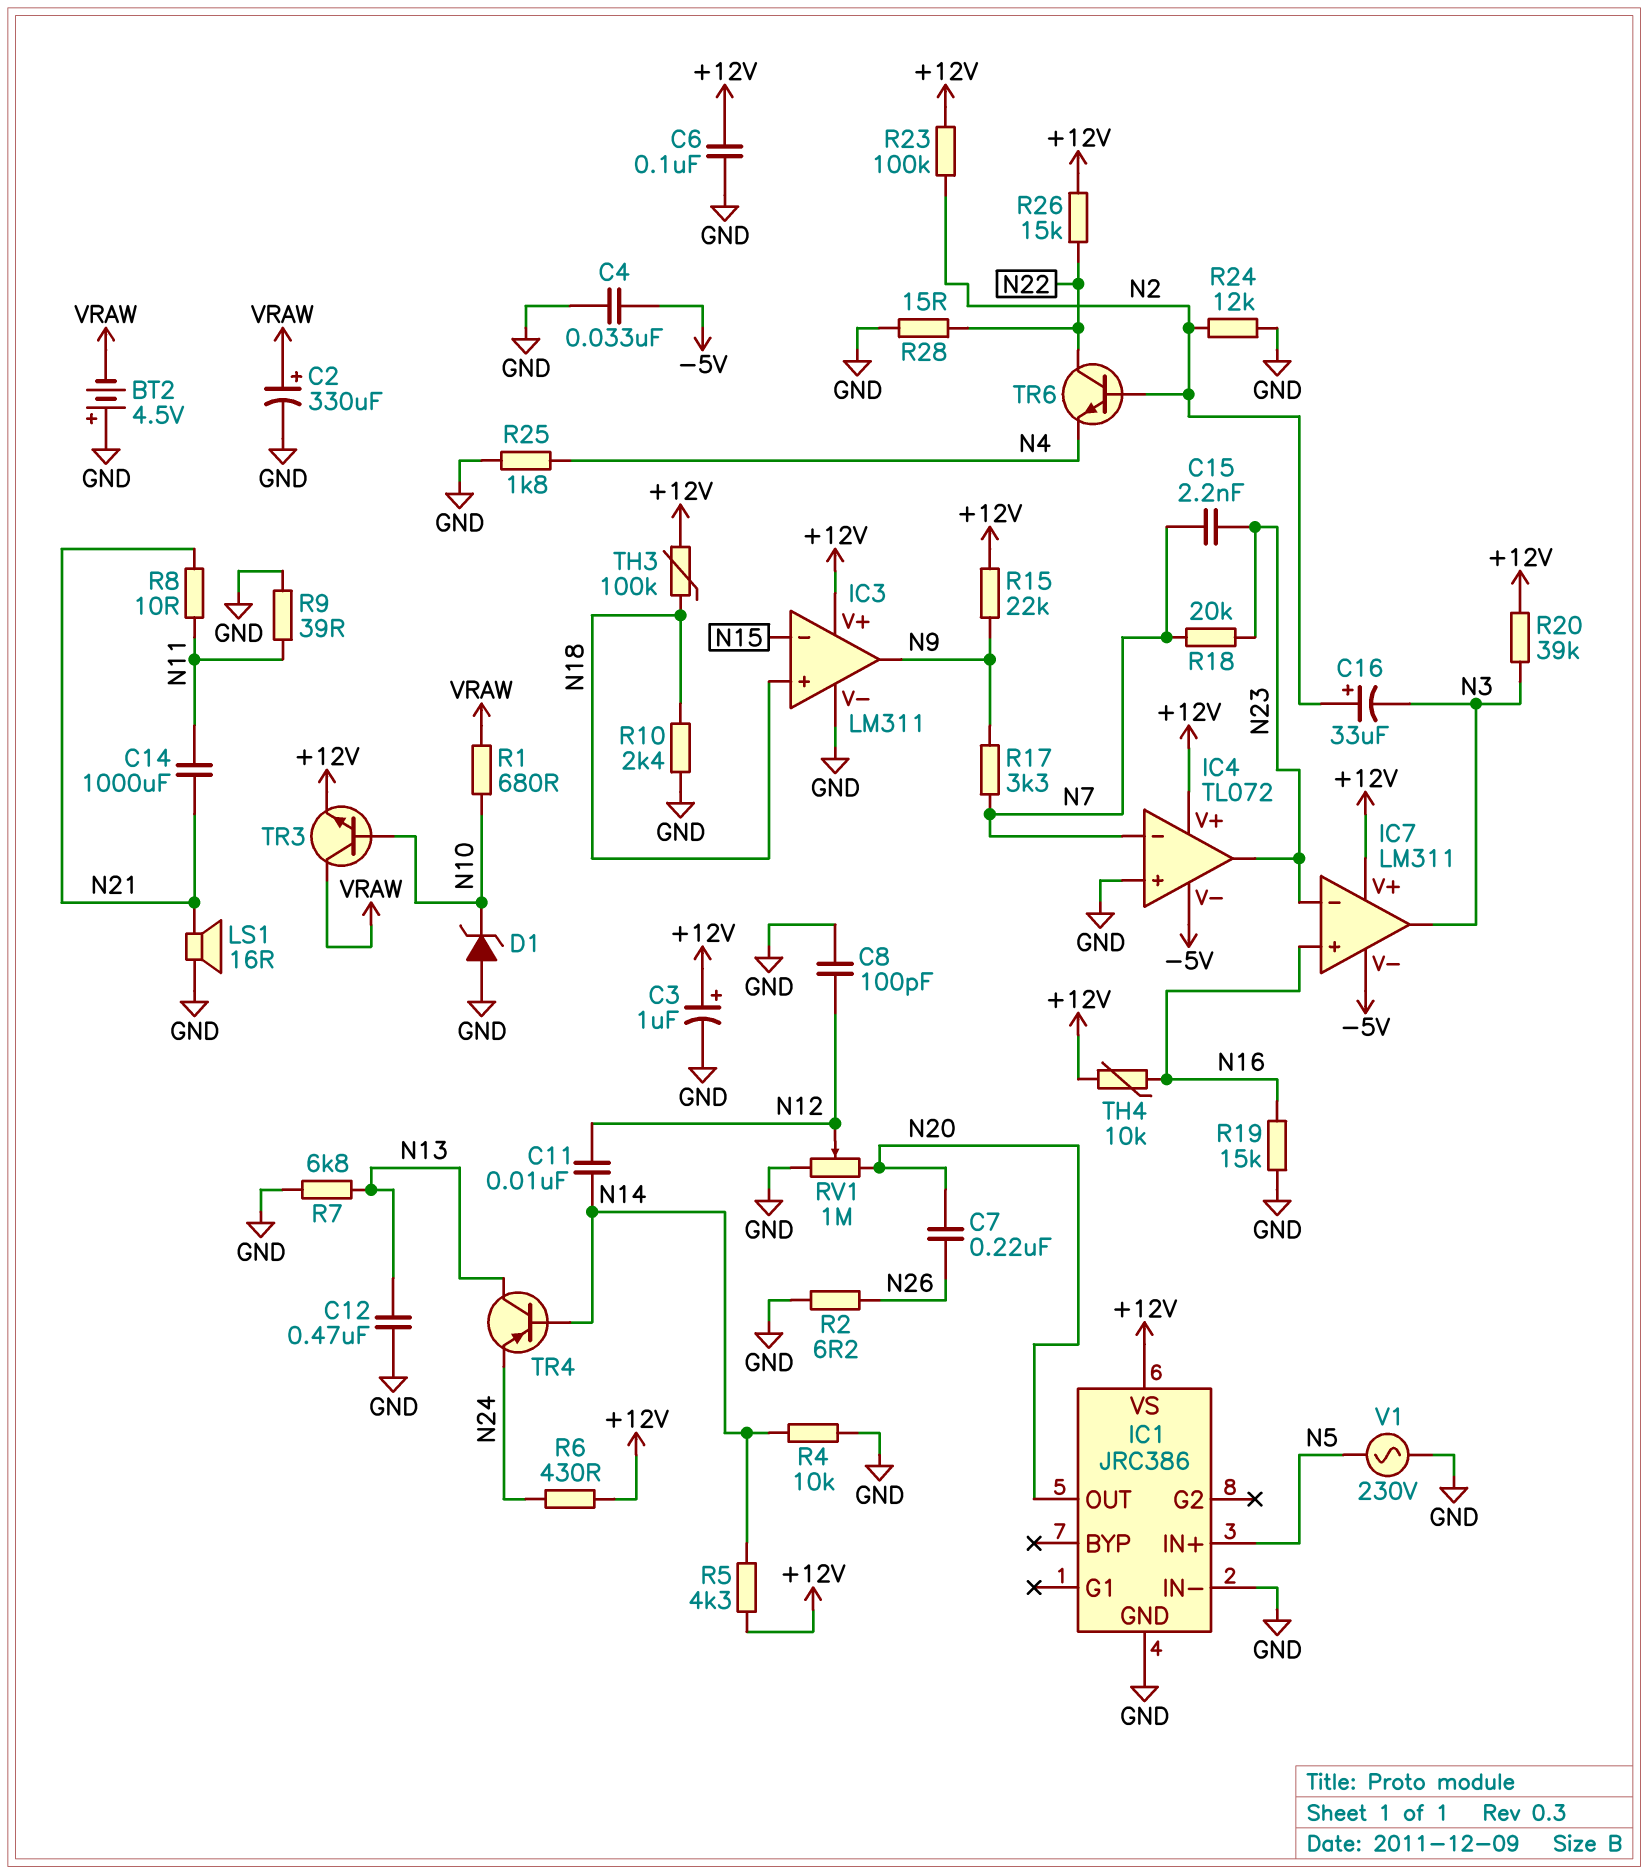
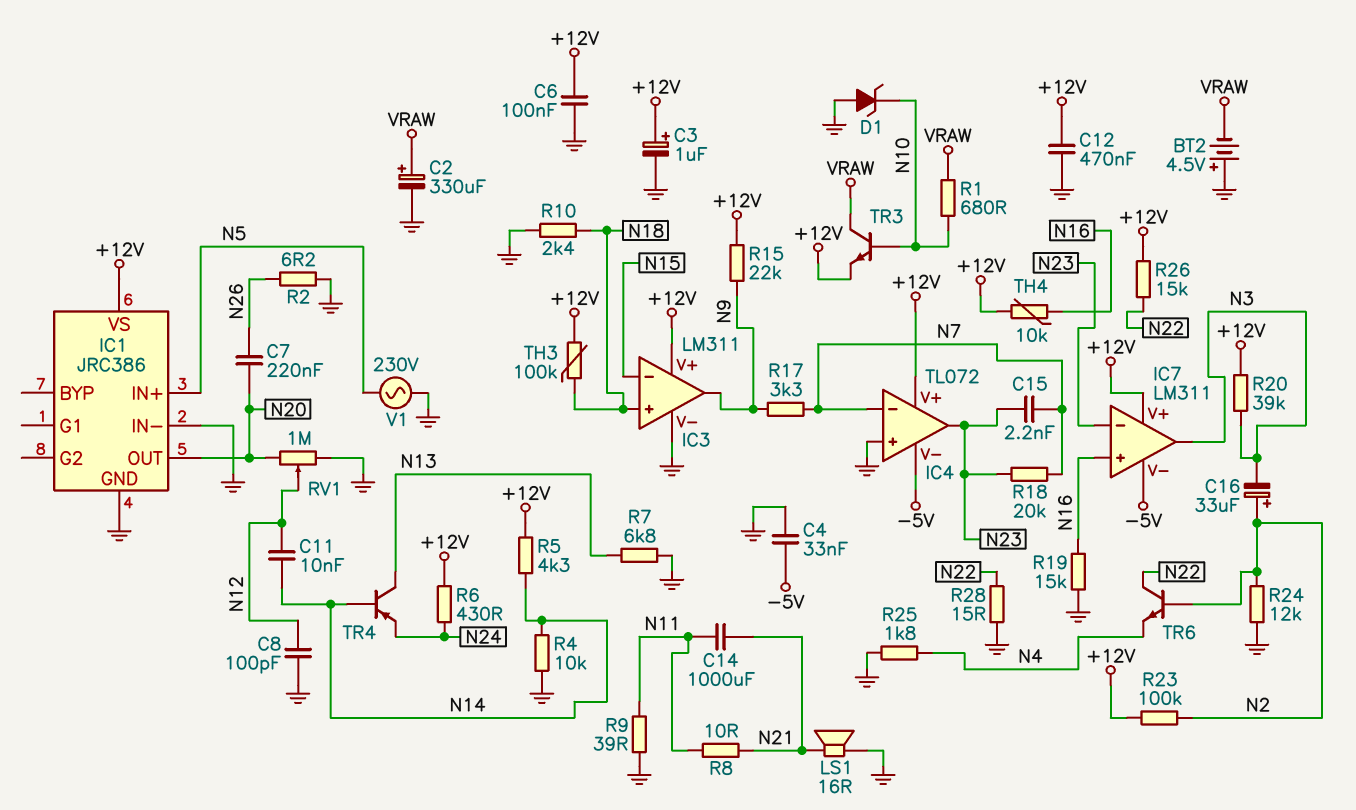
C12: 470nF (GND, N13) -> 470nF (+12V, GND)

